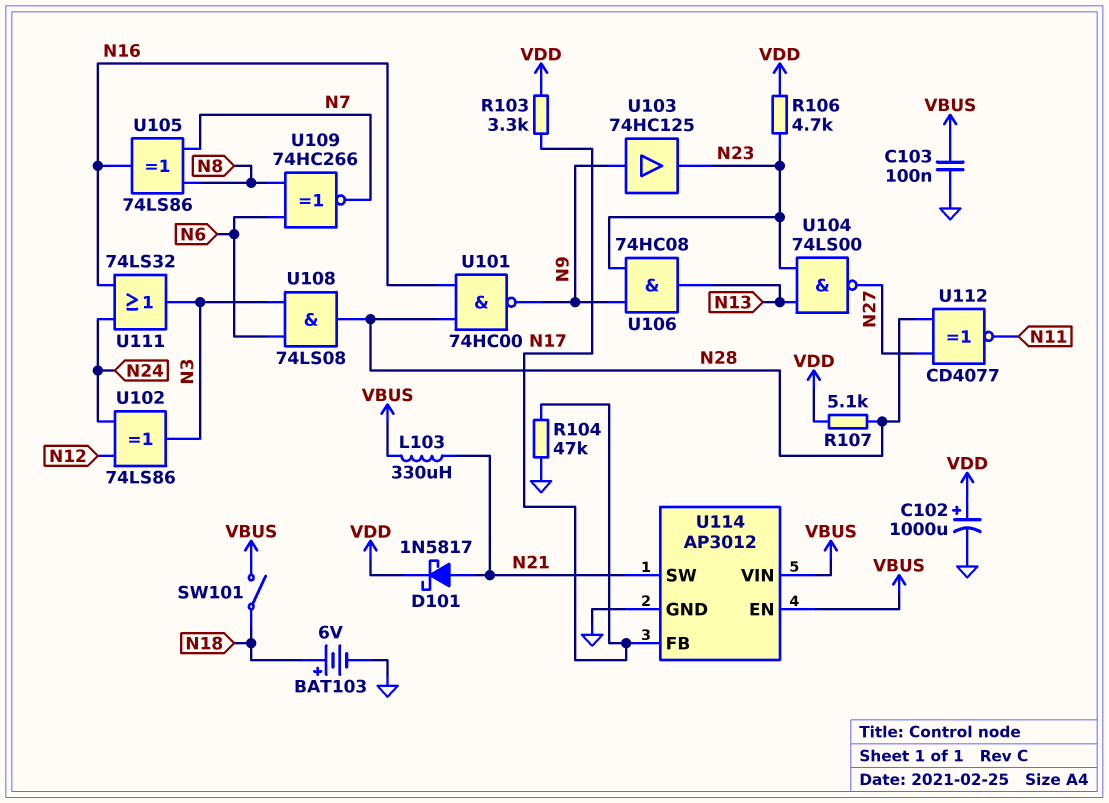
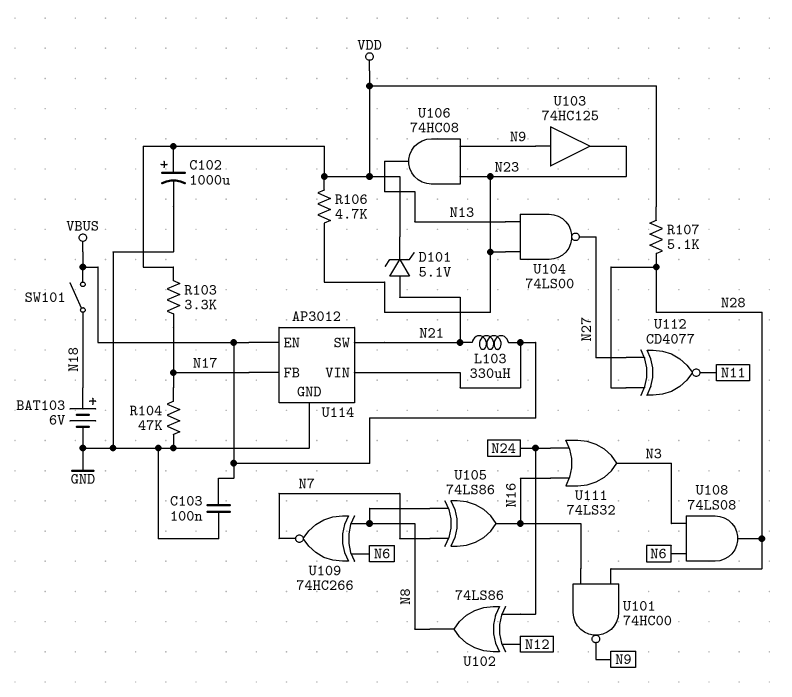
D101: schottky 1N5817 (A N21, K VDD) -> zener 5.1V (A N21, K VDD)
U102: XOR 74LS86 (in N12, in N24, out N3) -> XOR 74LS86 (in N12, in N24, out N8)

